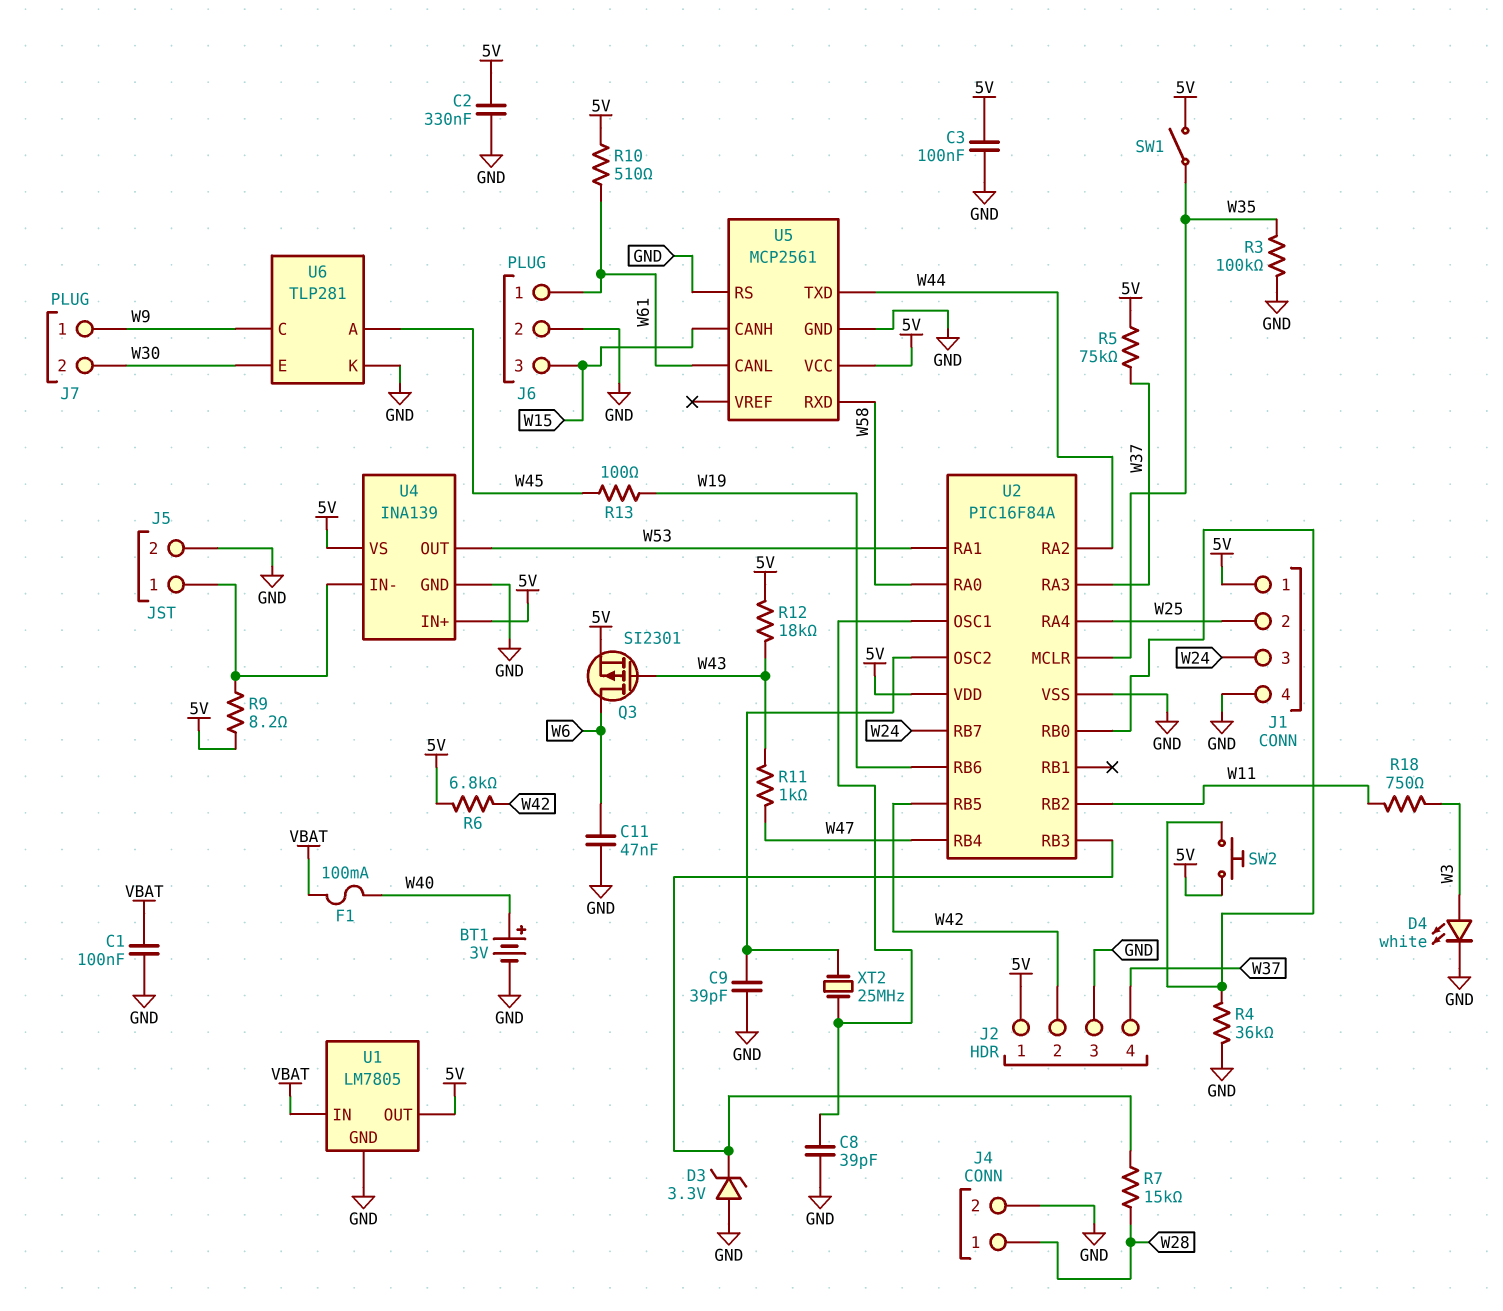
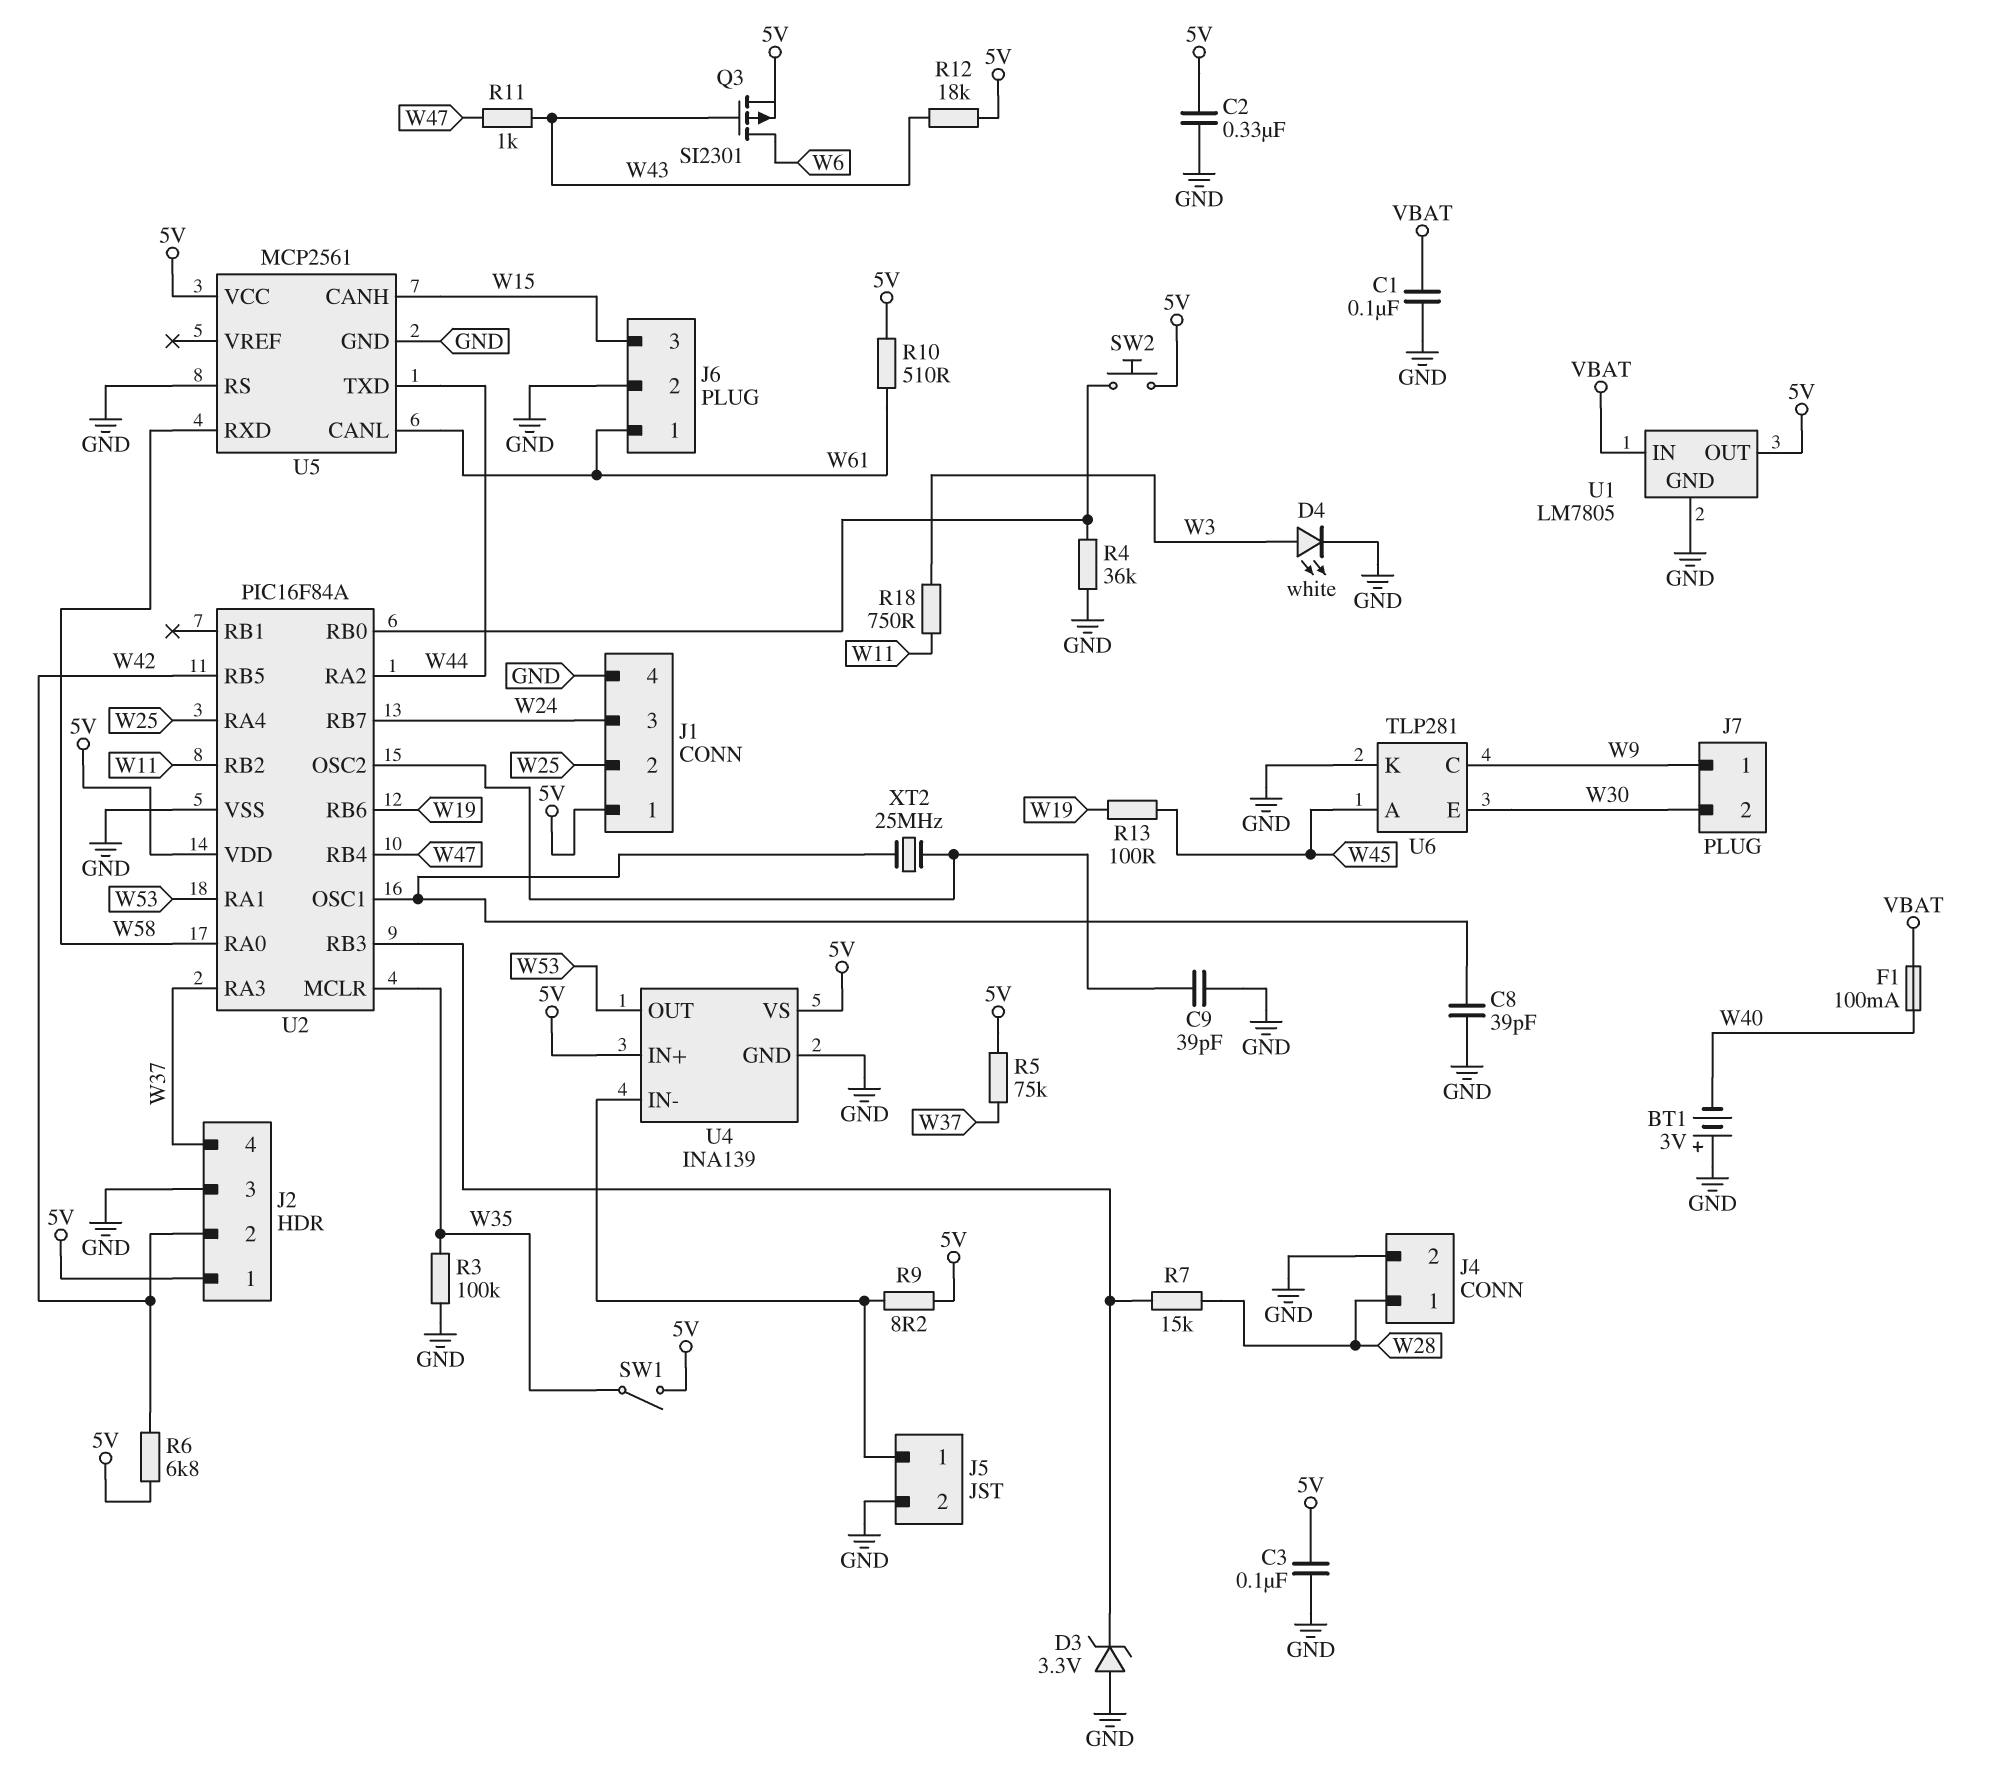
BT1: 3V (plus W40, minus GND) -> 3V (plus GND, minus W40)
C11: 47nF (GND, W6) -> none

